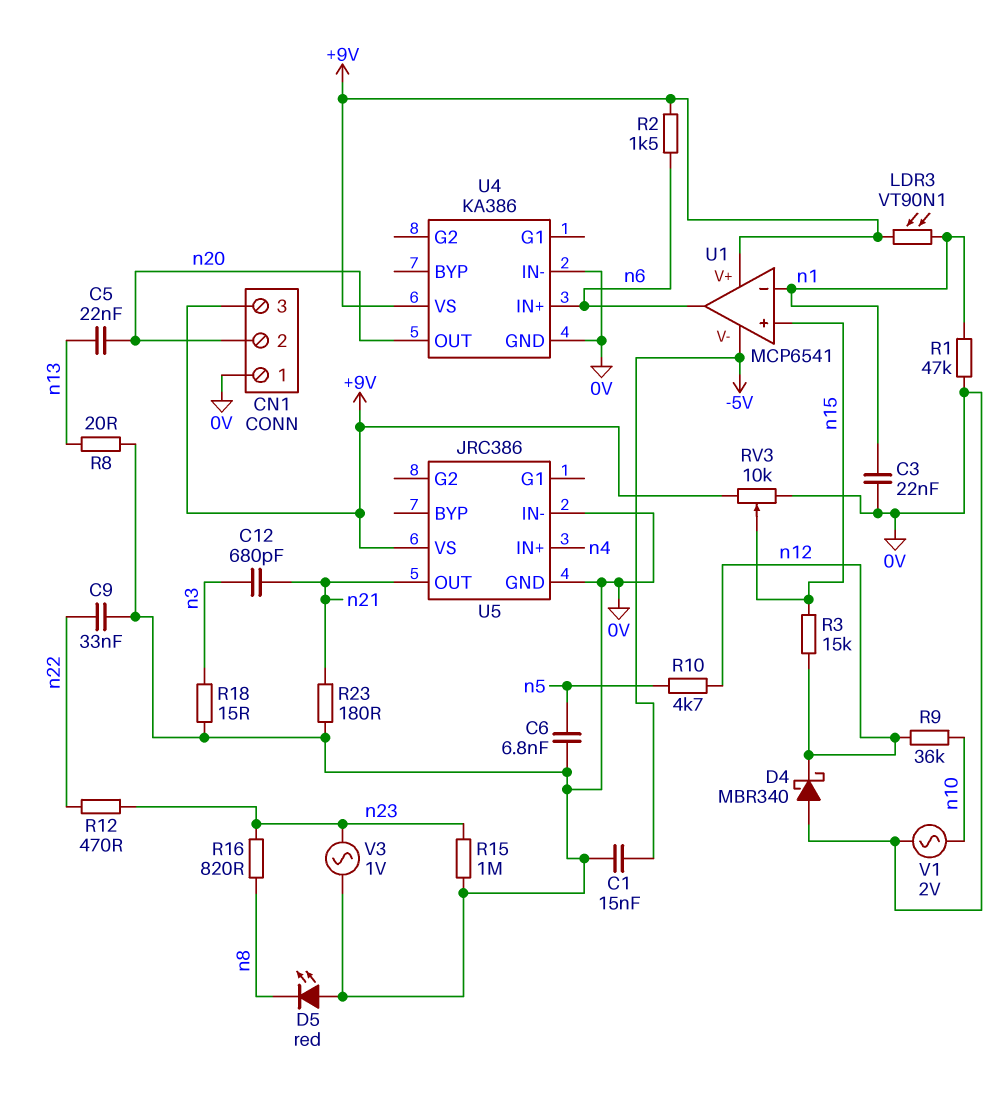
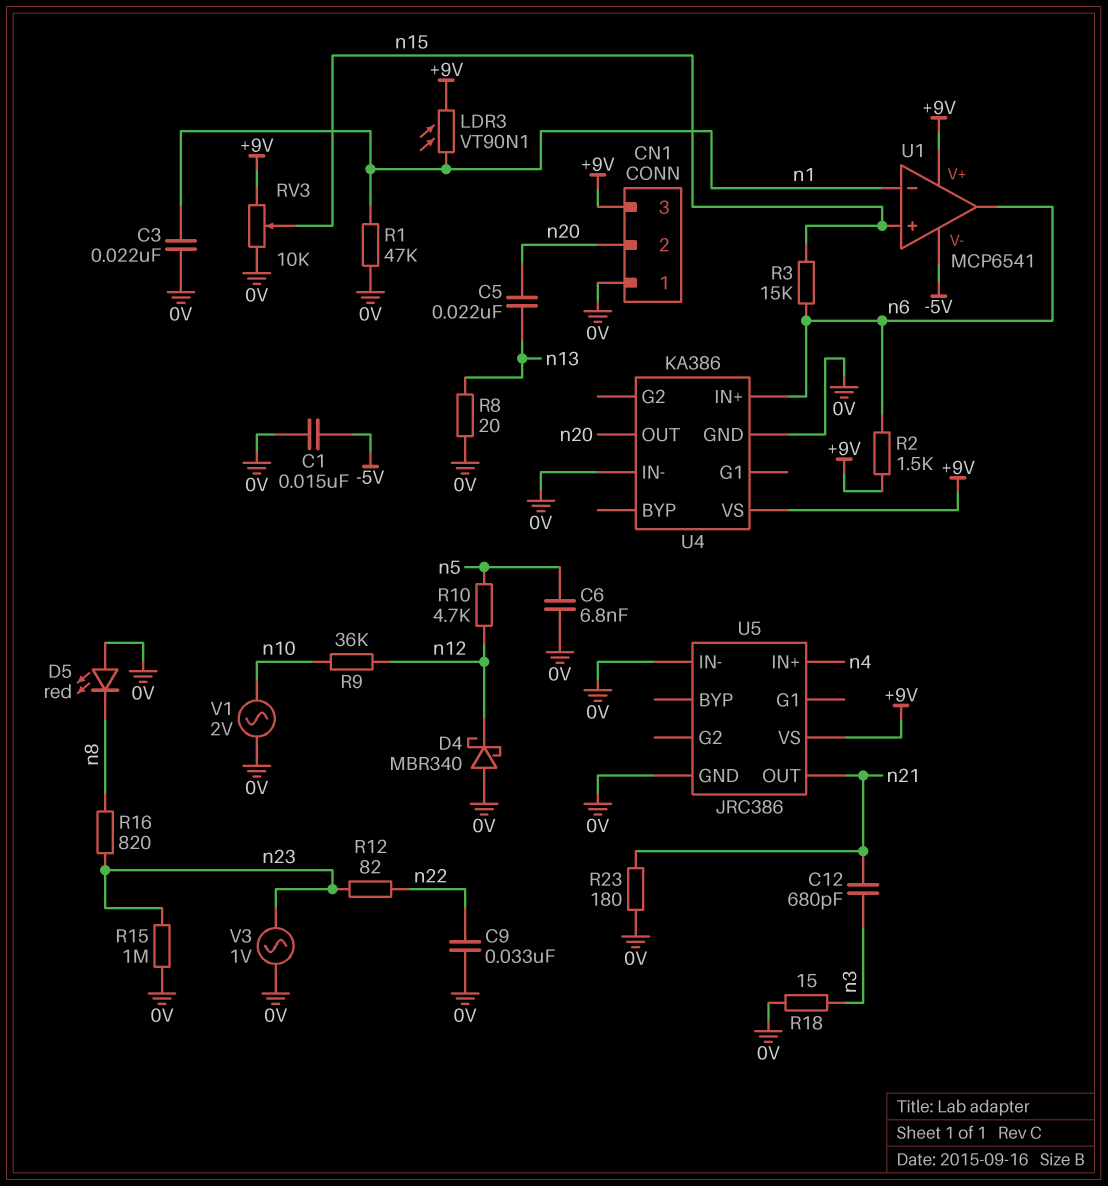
R3: 15k (n12, n15) -> 15k (n6, n15)
R12: 470 (n22, n23) -> 82 (n22, n23)

